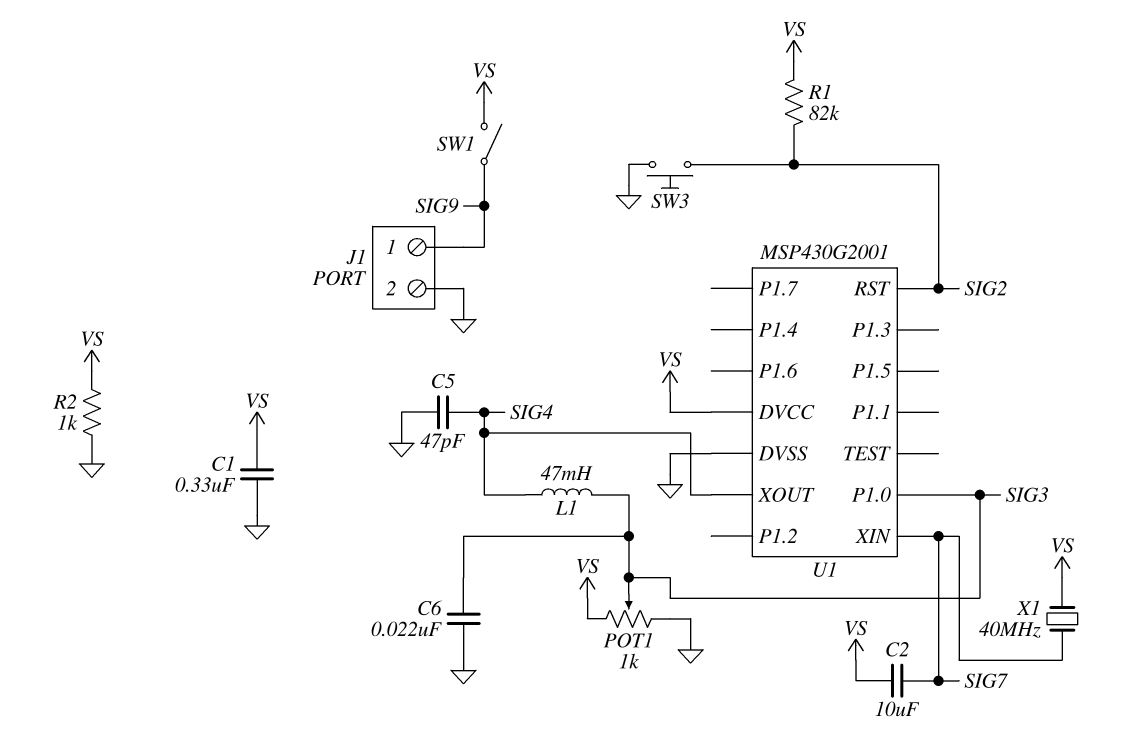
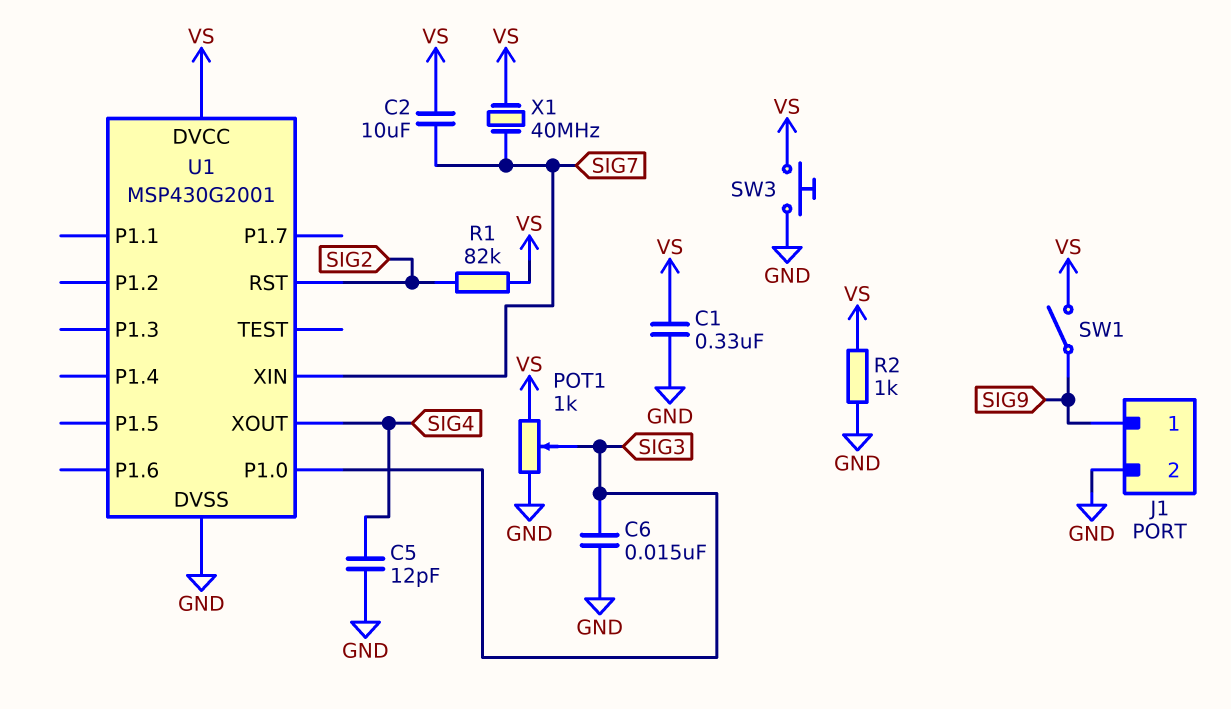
C5: 47pF (GND, SIG4) -> 12pF (GND, SIG4)
C6: 22nF (GND, SIG3) -> 15nF (GND, SIG3)
L1: 47mH (SIG3, SIG4) -> none
SW3: button (GND, SIG2) -> button (GND, VS)

